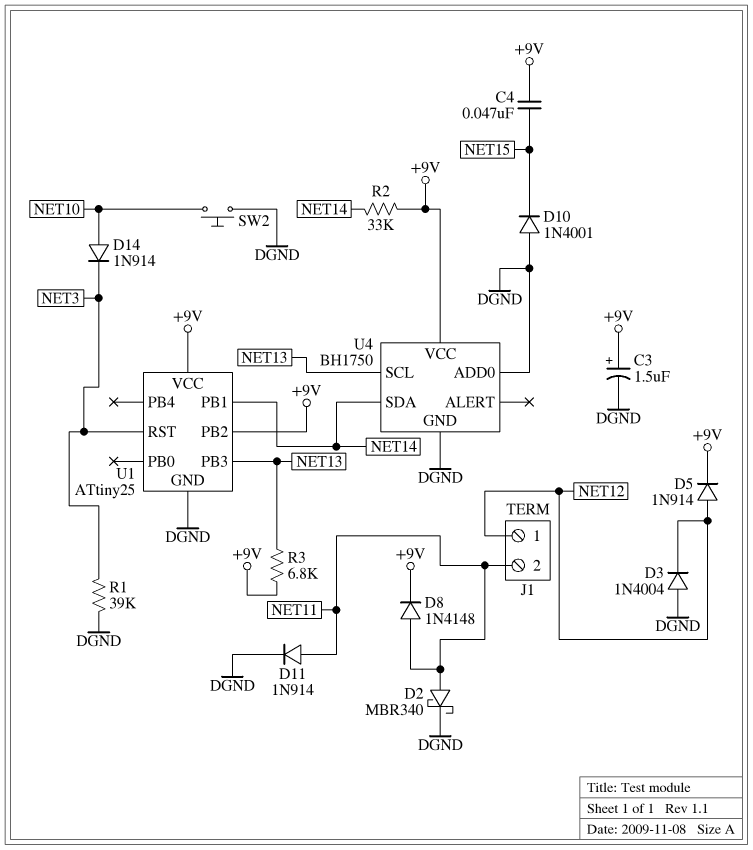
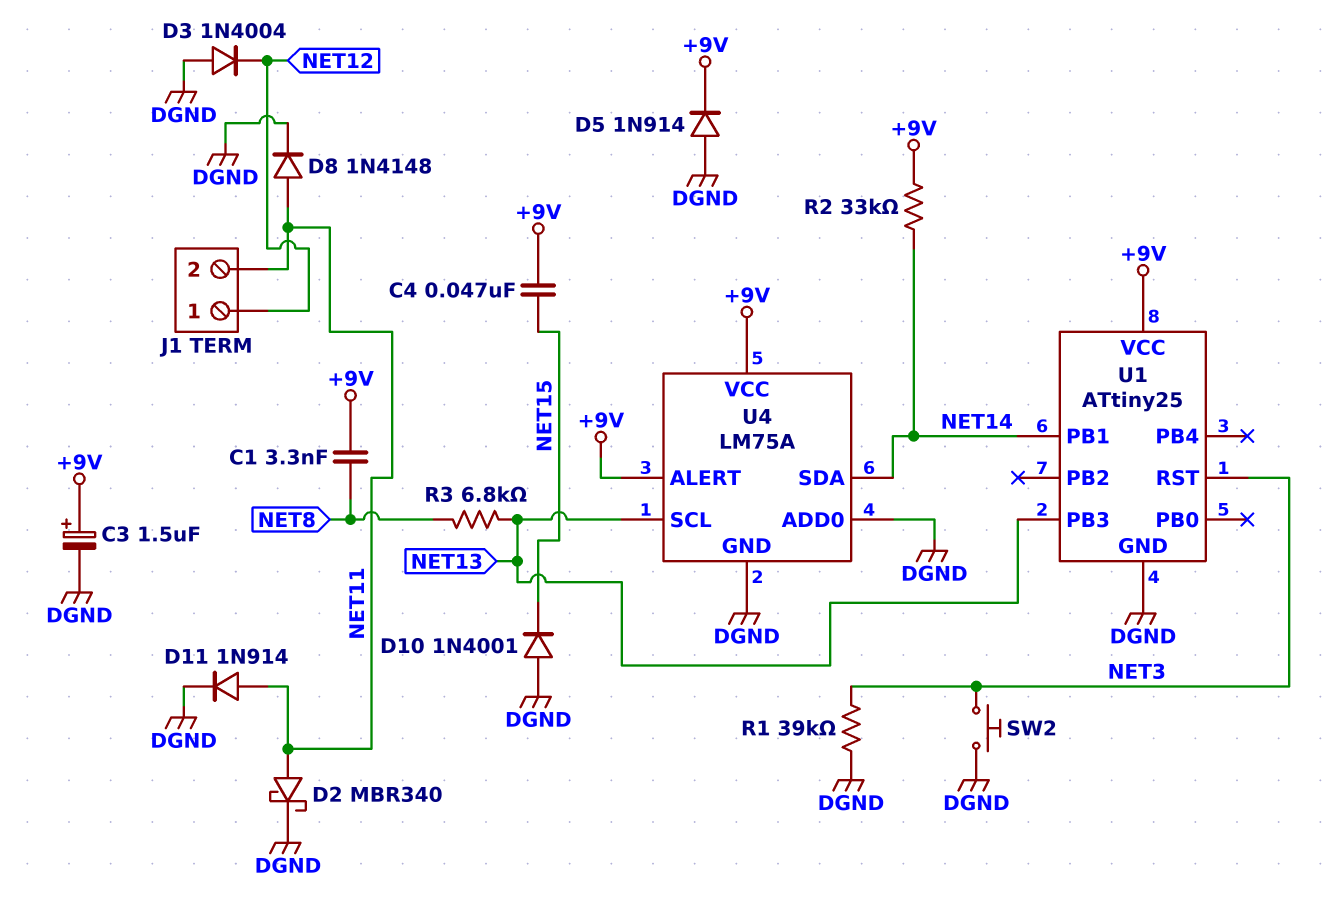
C1: none -> 3.3nF (+9V, NET8)
D5: diode 1N914 (A NET12, K +9V) -> diode 1N914 (A DGND, K +9V)
D8: diode 1N4148 (A NET11, K +9V) -> diode 1N4148 (A NET11, K DGND)
D14: diode 1N914 (A NET10, K NET3) -> none
R3: 6.8k (+9V, NET13) -> 6.8k (NET8, NET13)
SW2: button (DGND, NET10) -> button (DGND, NET3)
U1 pin PB2: +9V -> none
U4: BH1750 -> LM75A
U4 pin ALERT: none -> +9V

